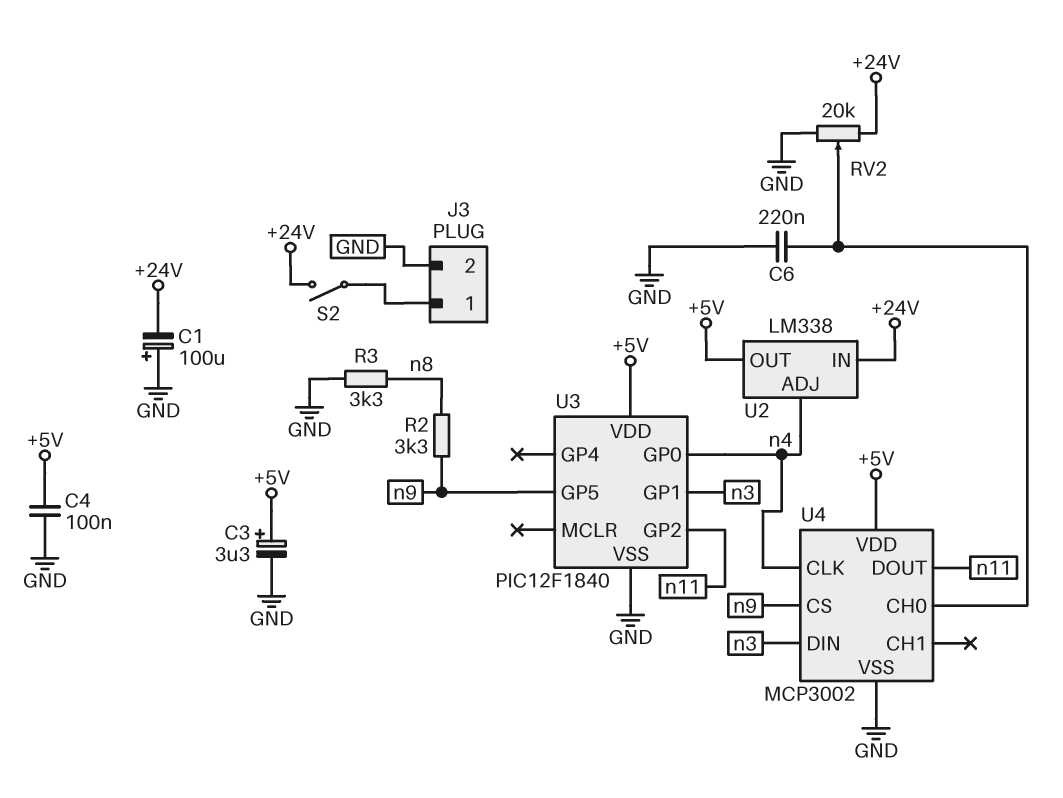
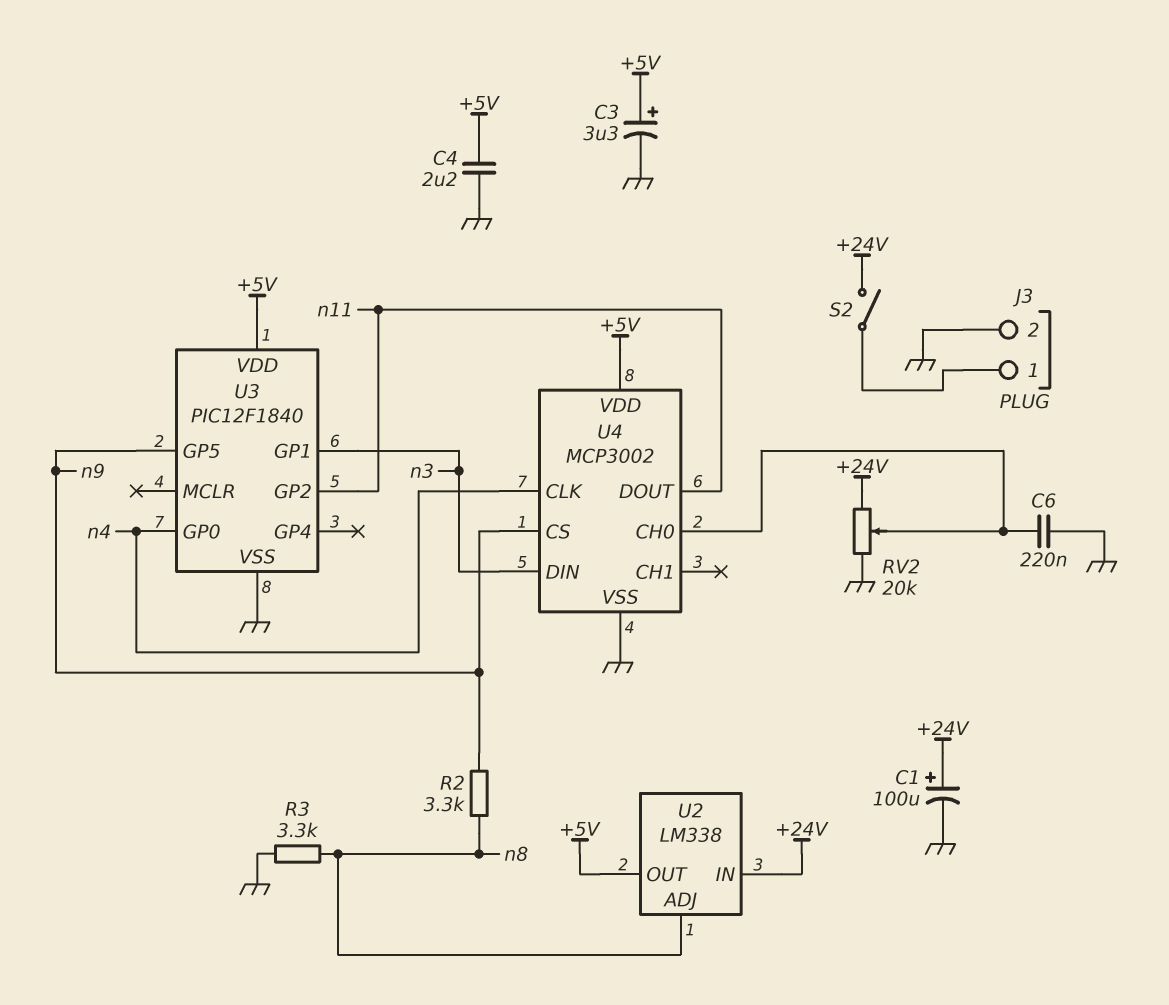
C1: 100uF (plus GND, minus +24V) -> 100uF (plus +24V, minus GND)
C4: 100nF (+5V, GND) -> 2.2uF (+5V, GND)
U2 pin ADJ: n4 -> n8

